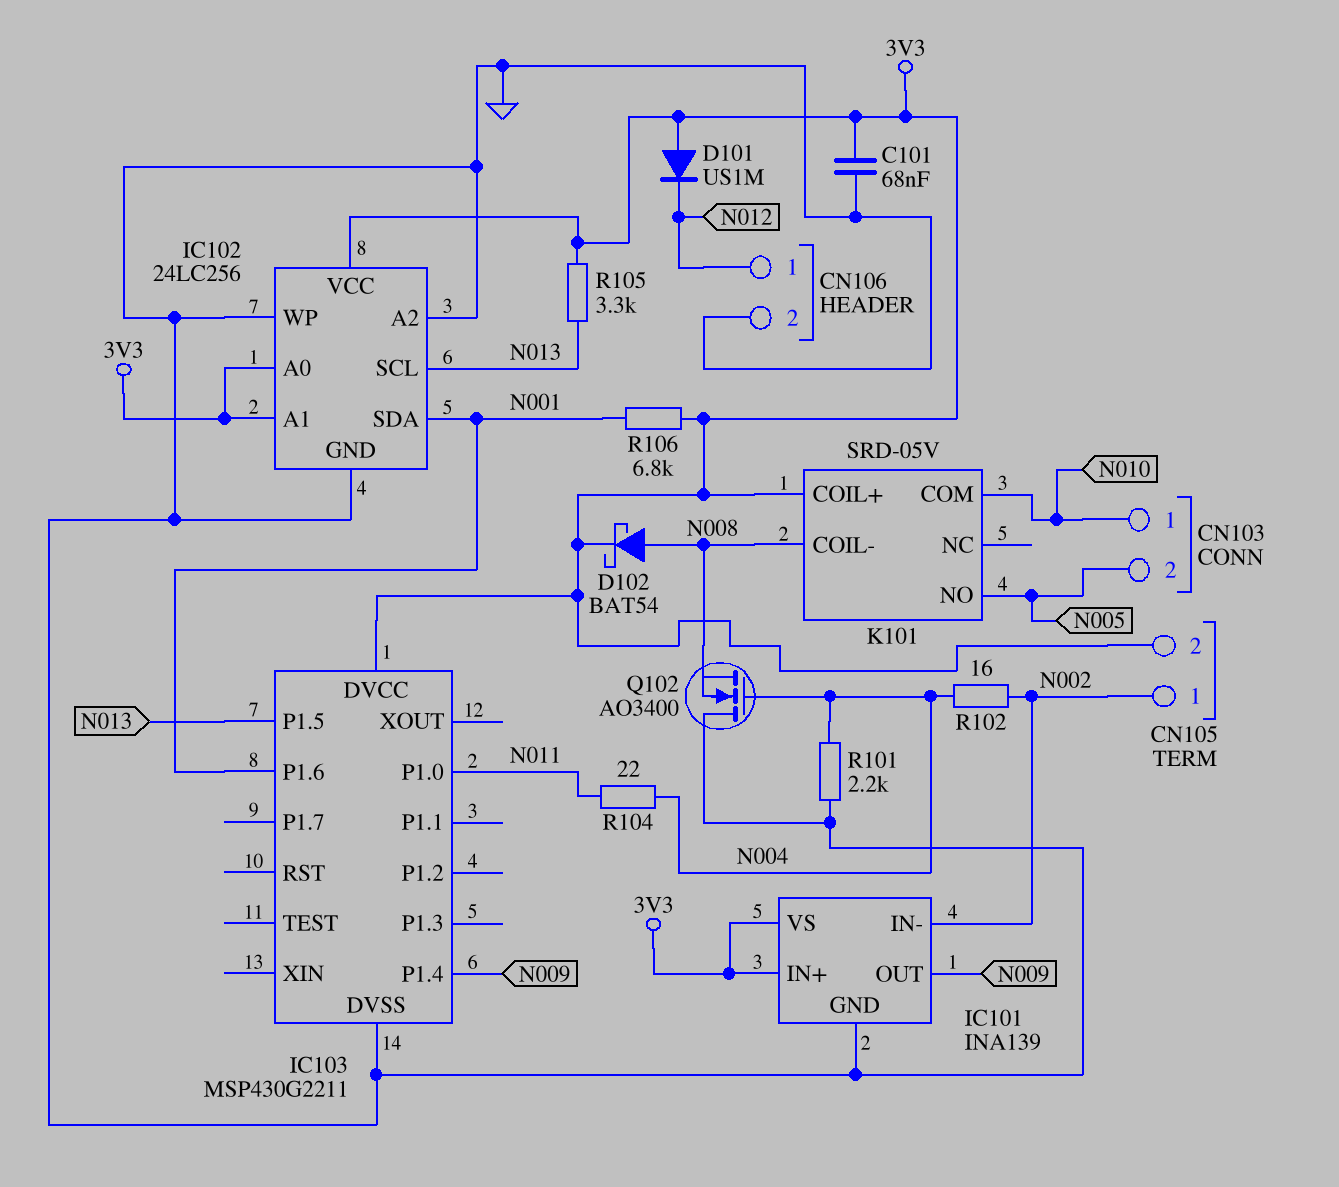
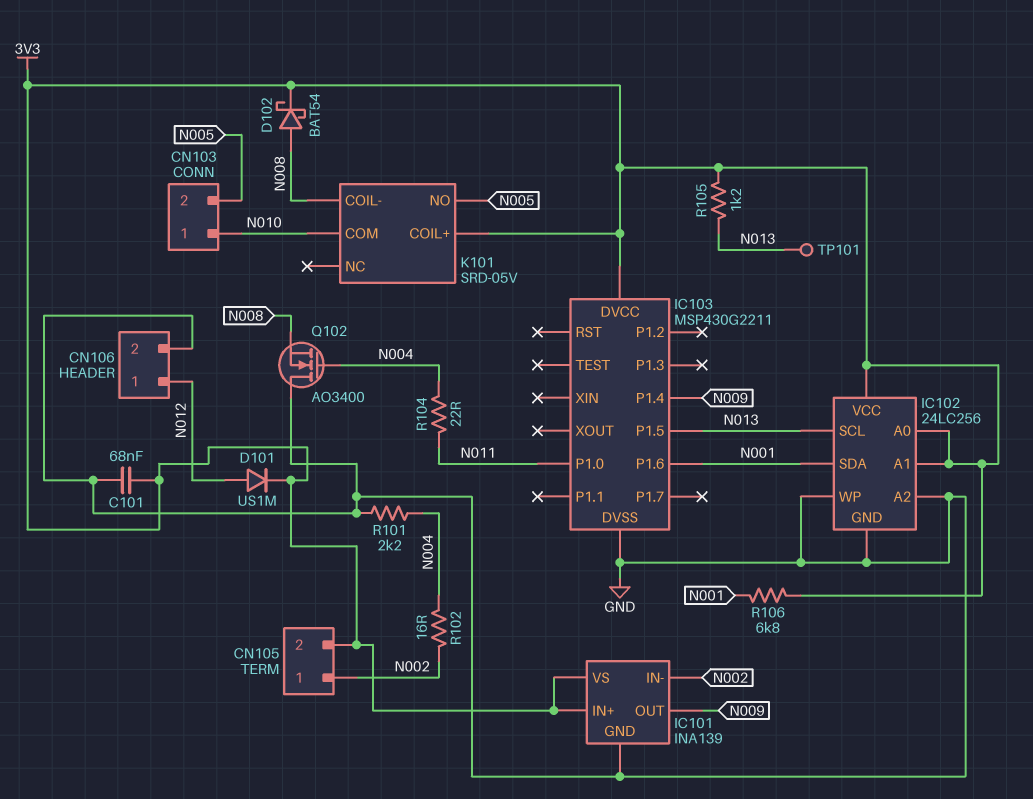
D101: diode US1M (A 3V3, K N012) -> diode US1M (A N012, K 3V3)
R105: 3.3k (3V3, N013) -> 1.2k (3V3, N013)
TP101: none -> test point (N013)

